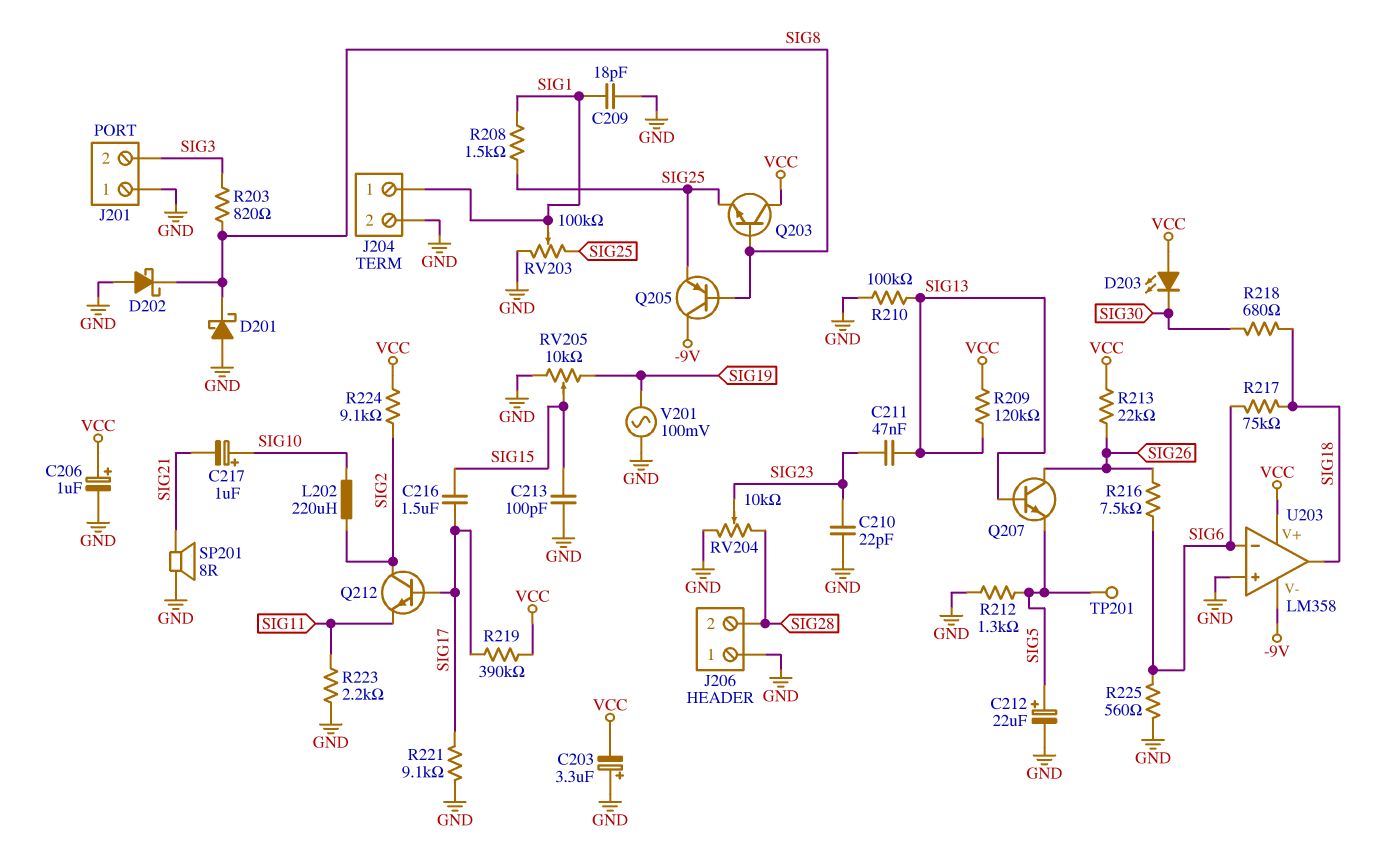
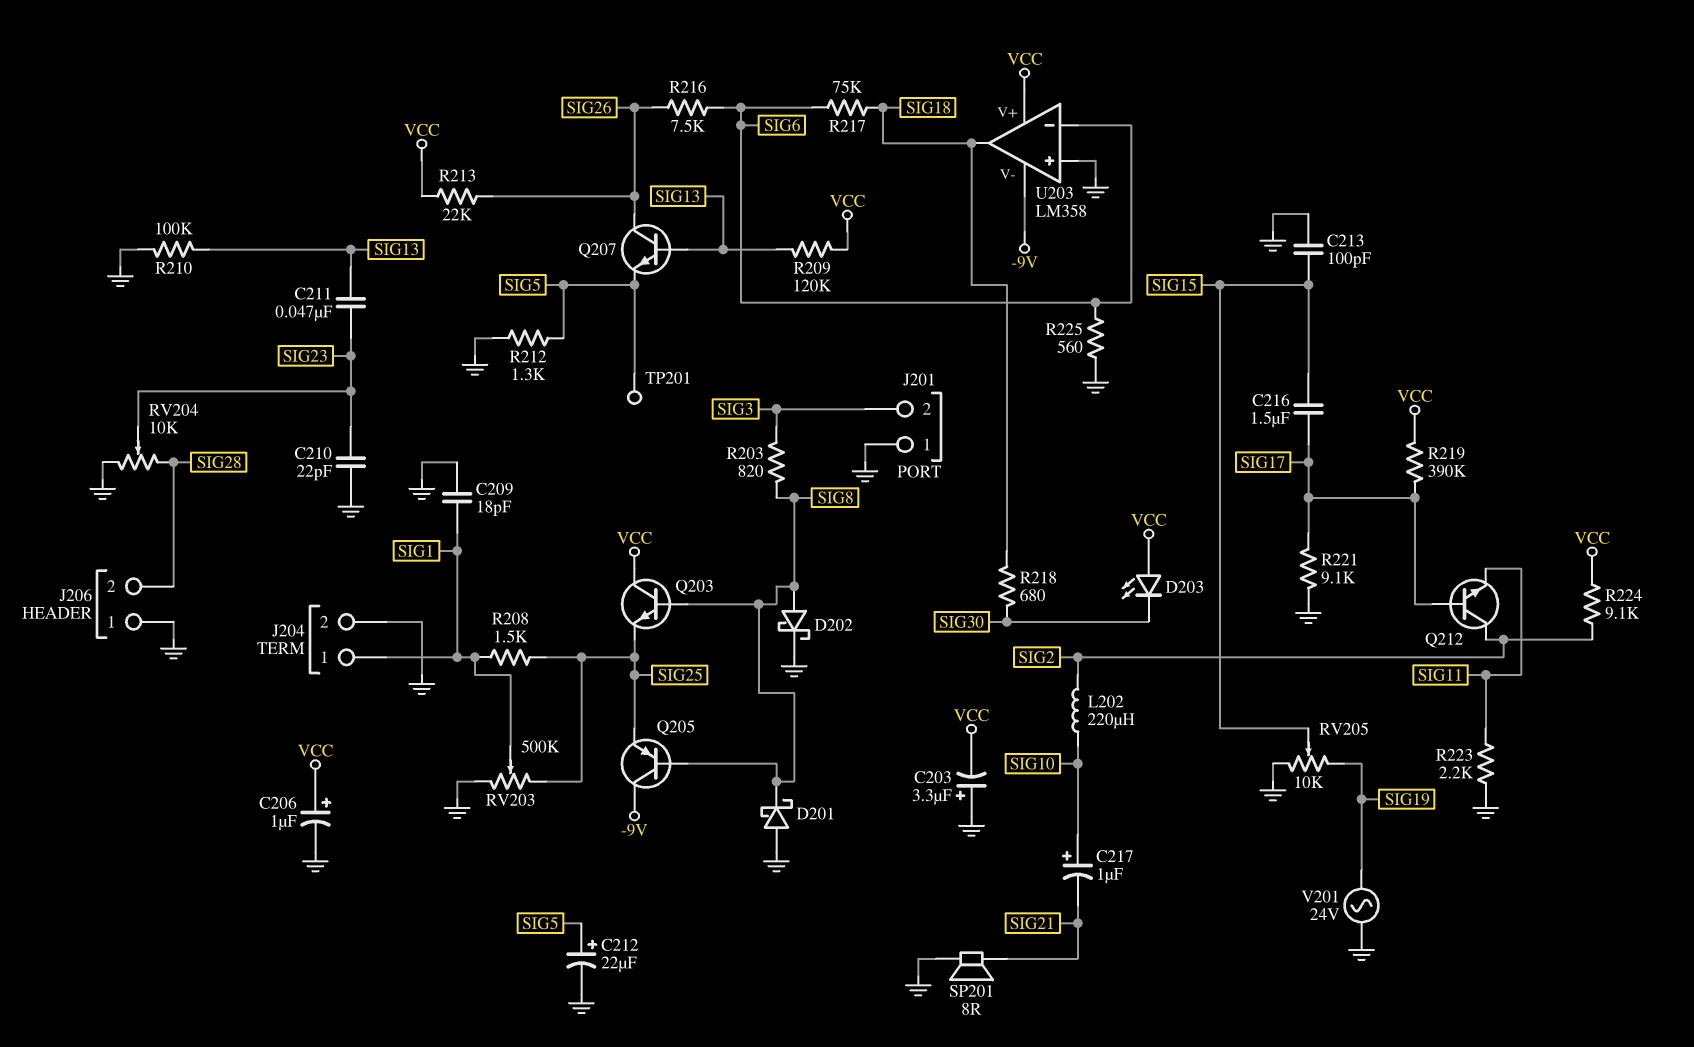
D202: schottky (A GND, K SIG8) -> schottky (A SIG8, K GND)
RV203: 100k (GND, SIG25, wiper SIG1) -> 500k (GND, SIG25, wiper SIG1)
V201: AC 100mV (GND, SIG19) -> AC 24V (GND, SIG19)

